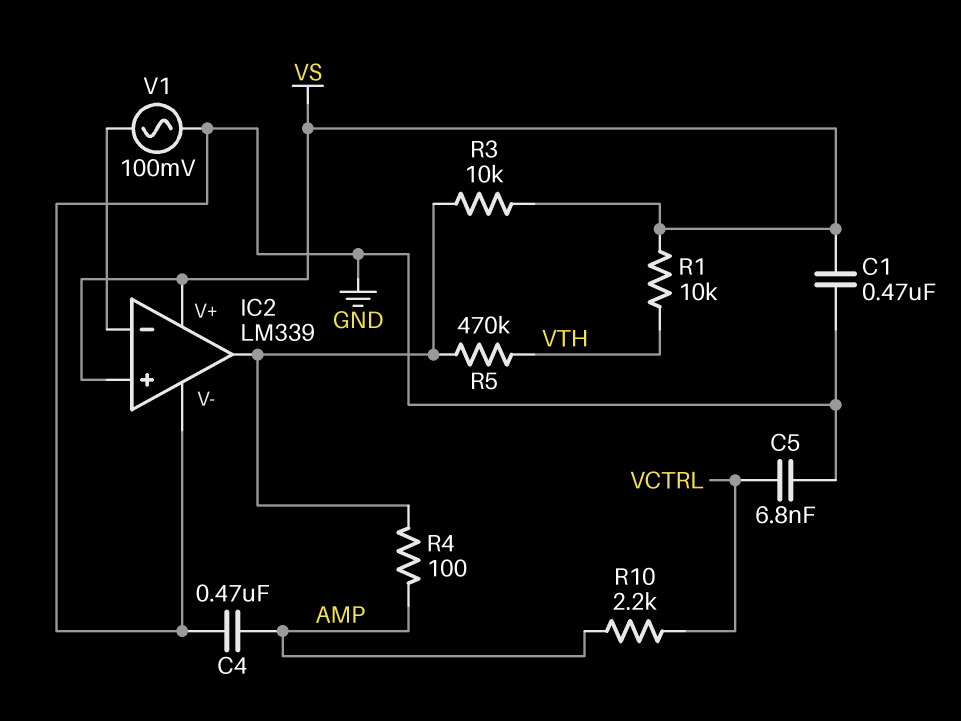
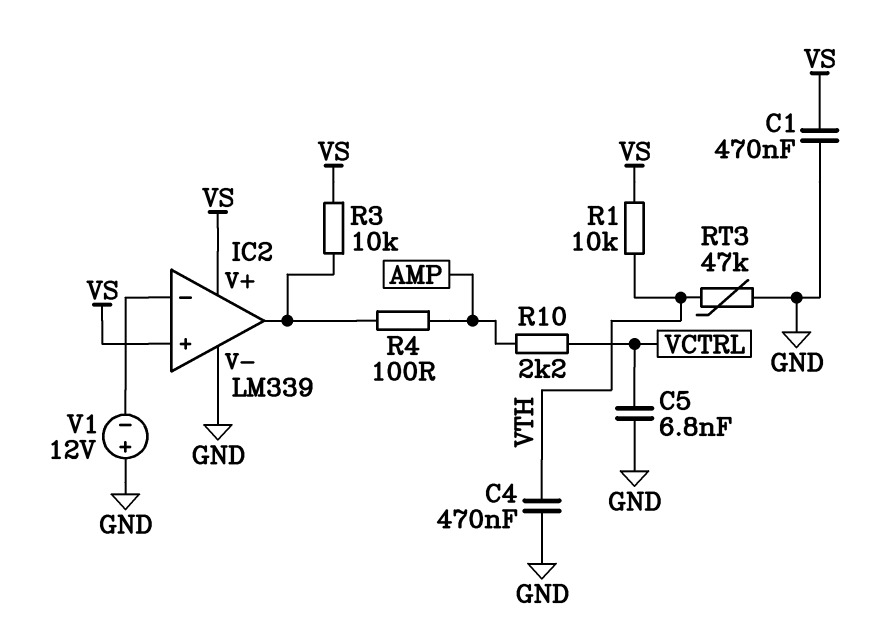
C4: 470nF (AMP, GND) -> 470nF (GND, VTH)
R5: 470k (IC2/out, VTH) -> none
RT3: none -> 47k (GND, VTH)
V1: AC 100mV (GND, IC2/in-) -> 12V (plus GND, minus IC2/in-)

